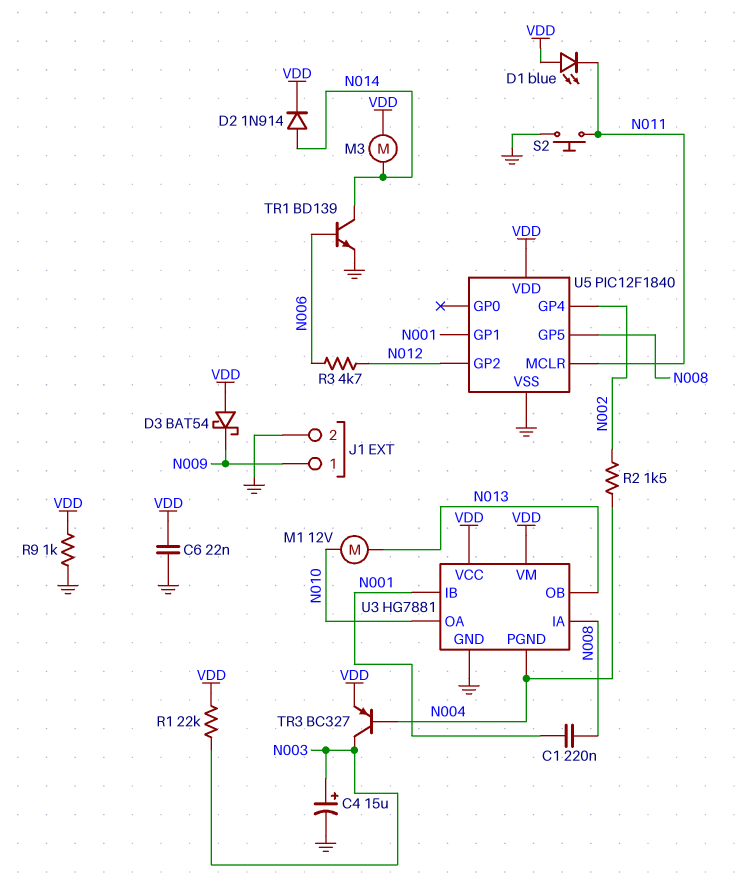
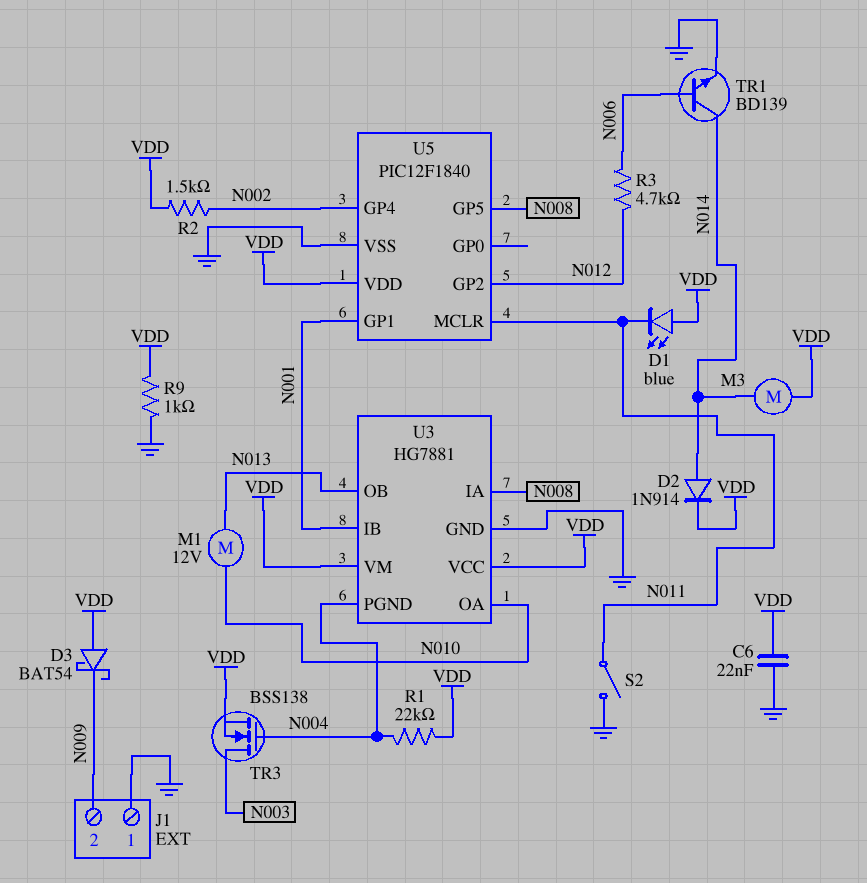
C1: 220nF (N001, N008) -> none
C4: 15uF (plus N003, minus GND) -> none
J1 pin 1: N009 -> GND
J1 pin 2: GND -> N009
R1: 22k (N003, VDD) -> 22k (N004, VDD)
R2: 1.5k (N002, N004) -> 1.5k (N002, VDD)
S2: button (GND, N011) -> switch (GND, N011)
TR3: PNP BC327 (B N004, C N003, E VDD) -> NMOS BSS138 (G N004, D N003, S VDD)

